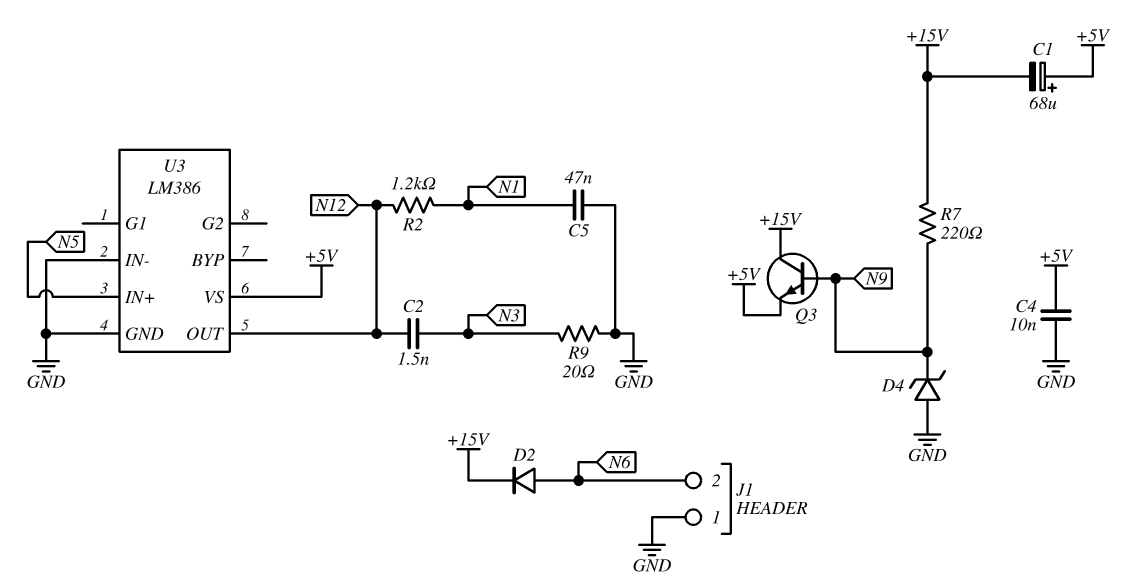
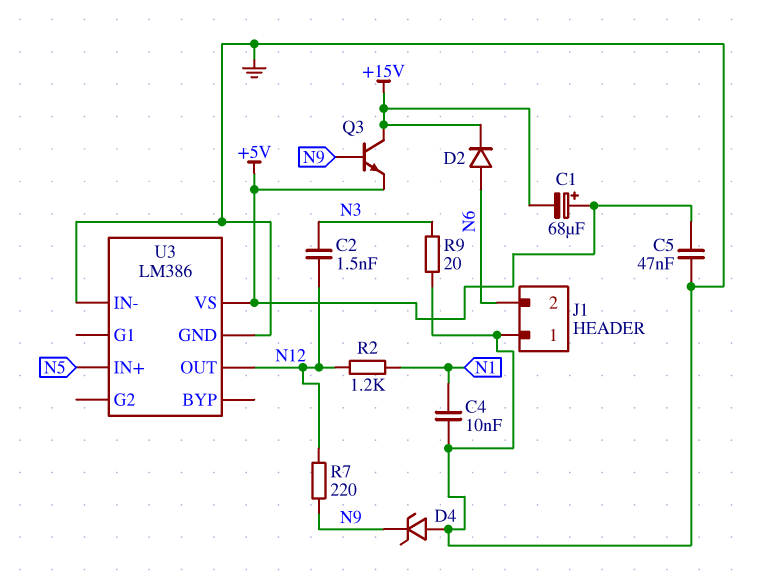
C4: 10nF (+5V, GND) -> 10nF (GND, N1)
C5: 47nF (GND, N1) -> 47nF (+5V, GND)
R7: 220 (+15V, N9) -> 220 (N9, N12)

